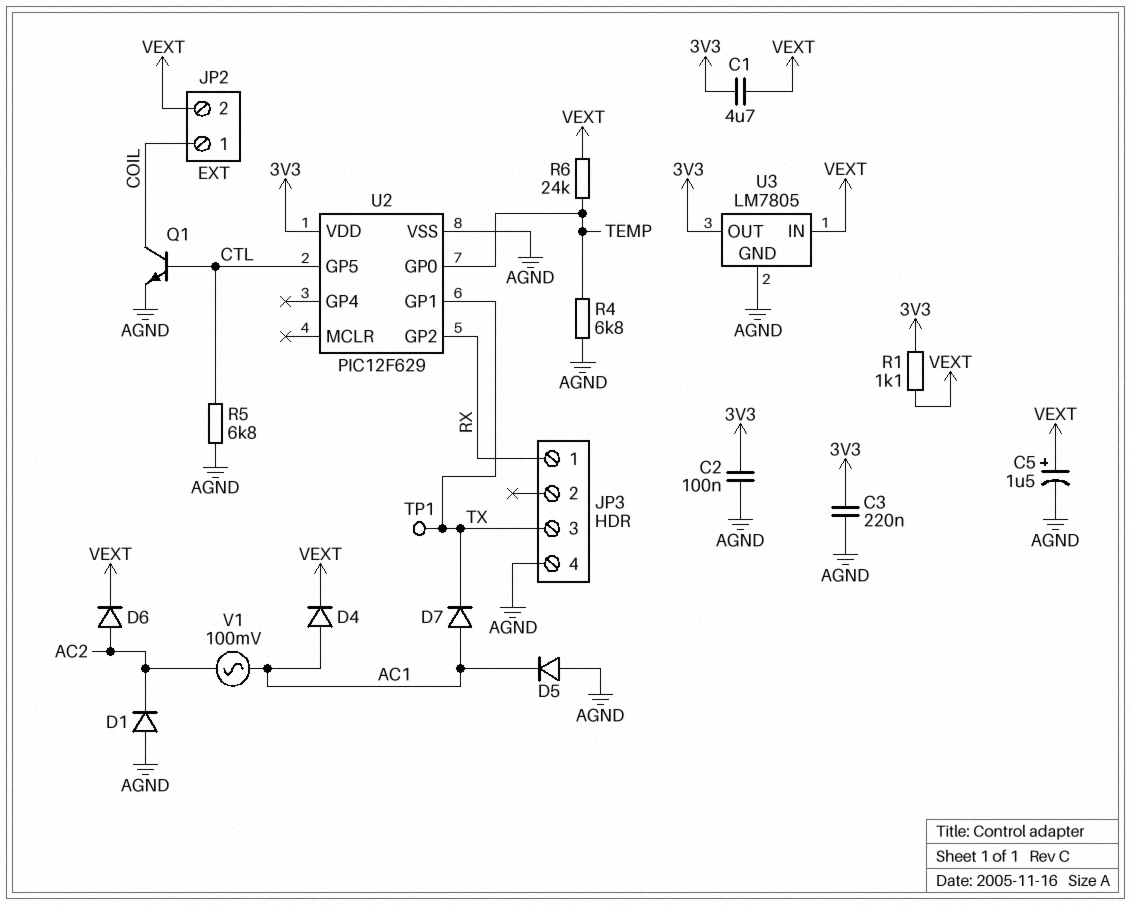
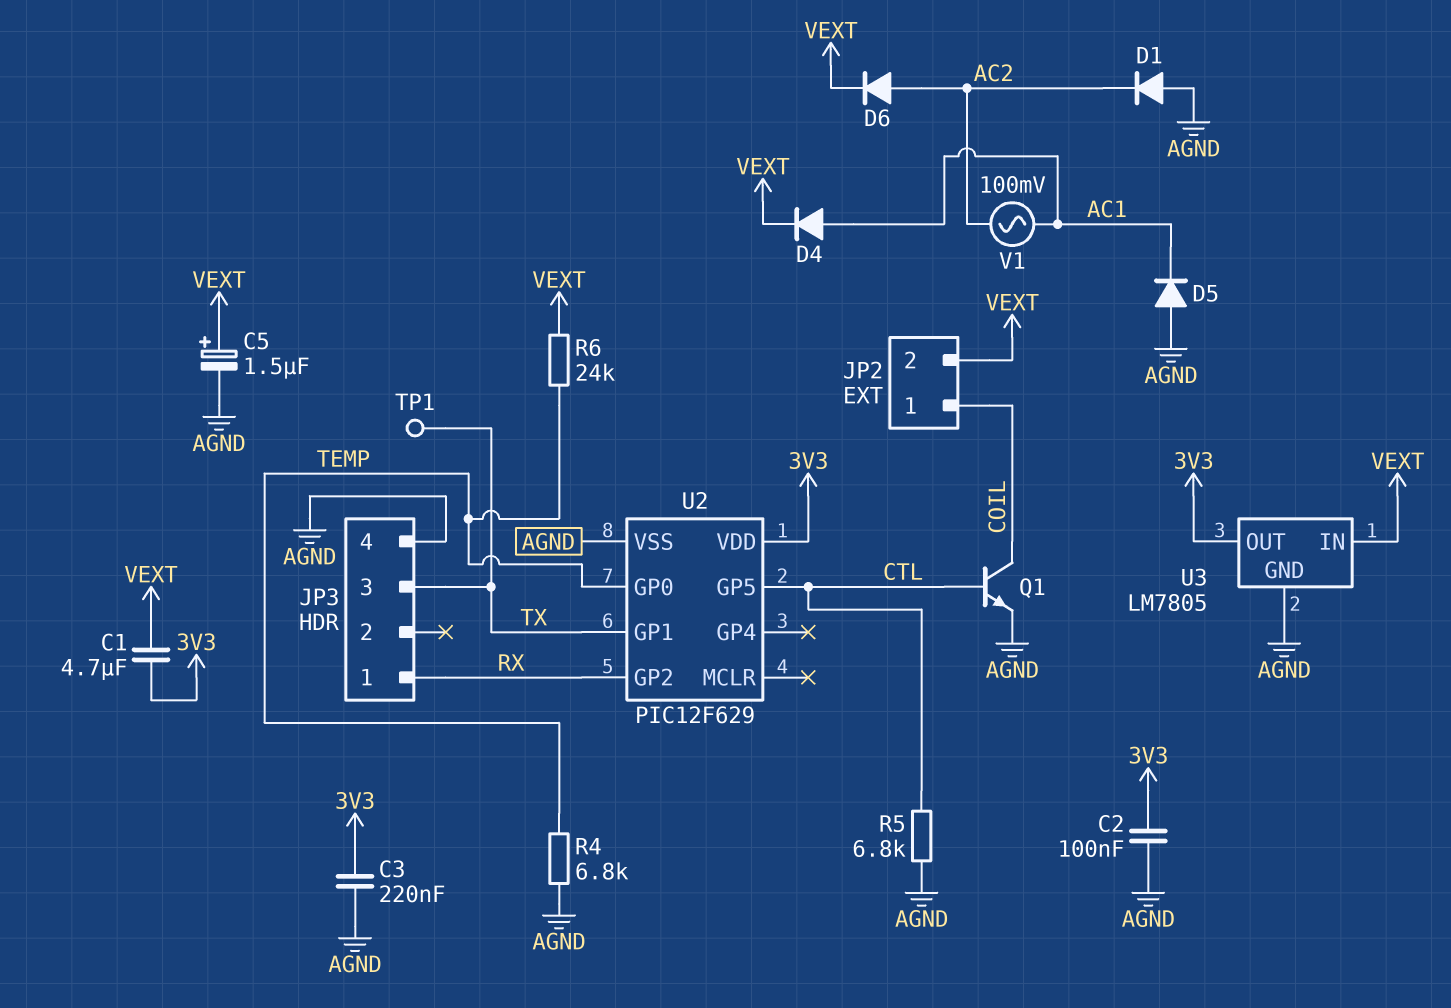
D7: diode (A AC1, K TX) -> none
R1: 1.1k (3V3, VEXT) -> none

